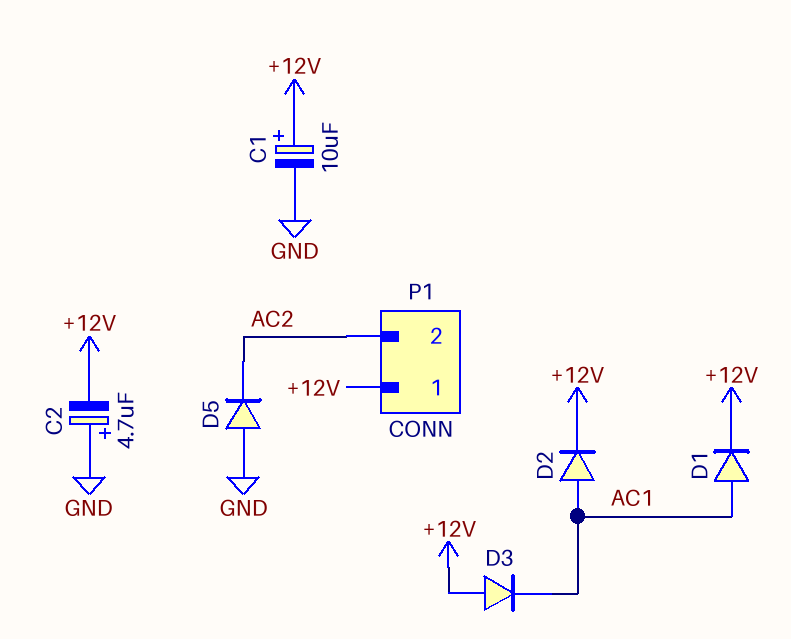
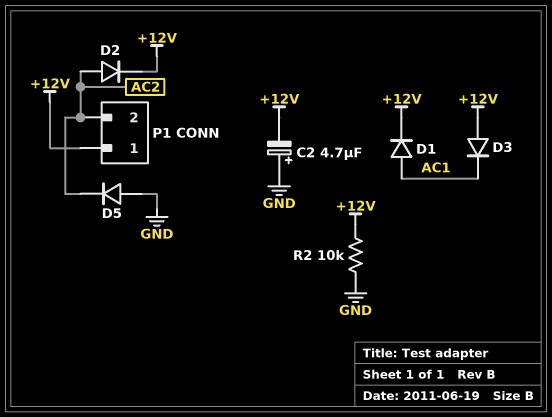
C1: 10uF (plus +12V, minus GND) -> none
D2: diode (A AC1, K +12V) -> diode (A AC2, K +12V)
R2: none -> 10k (+12V, GND)

